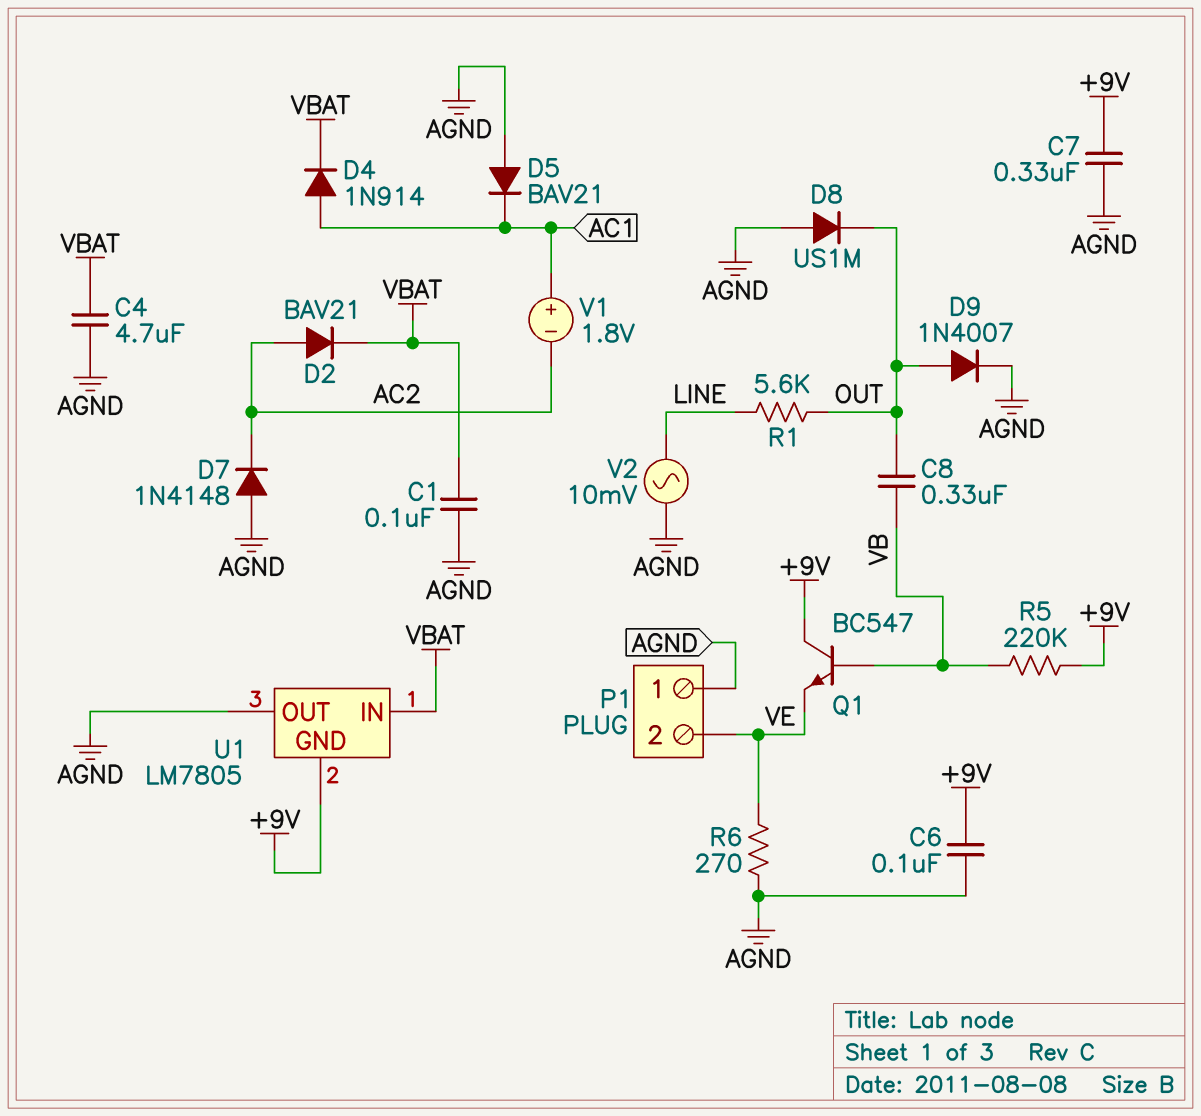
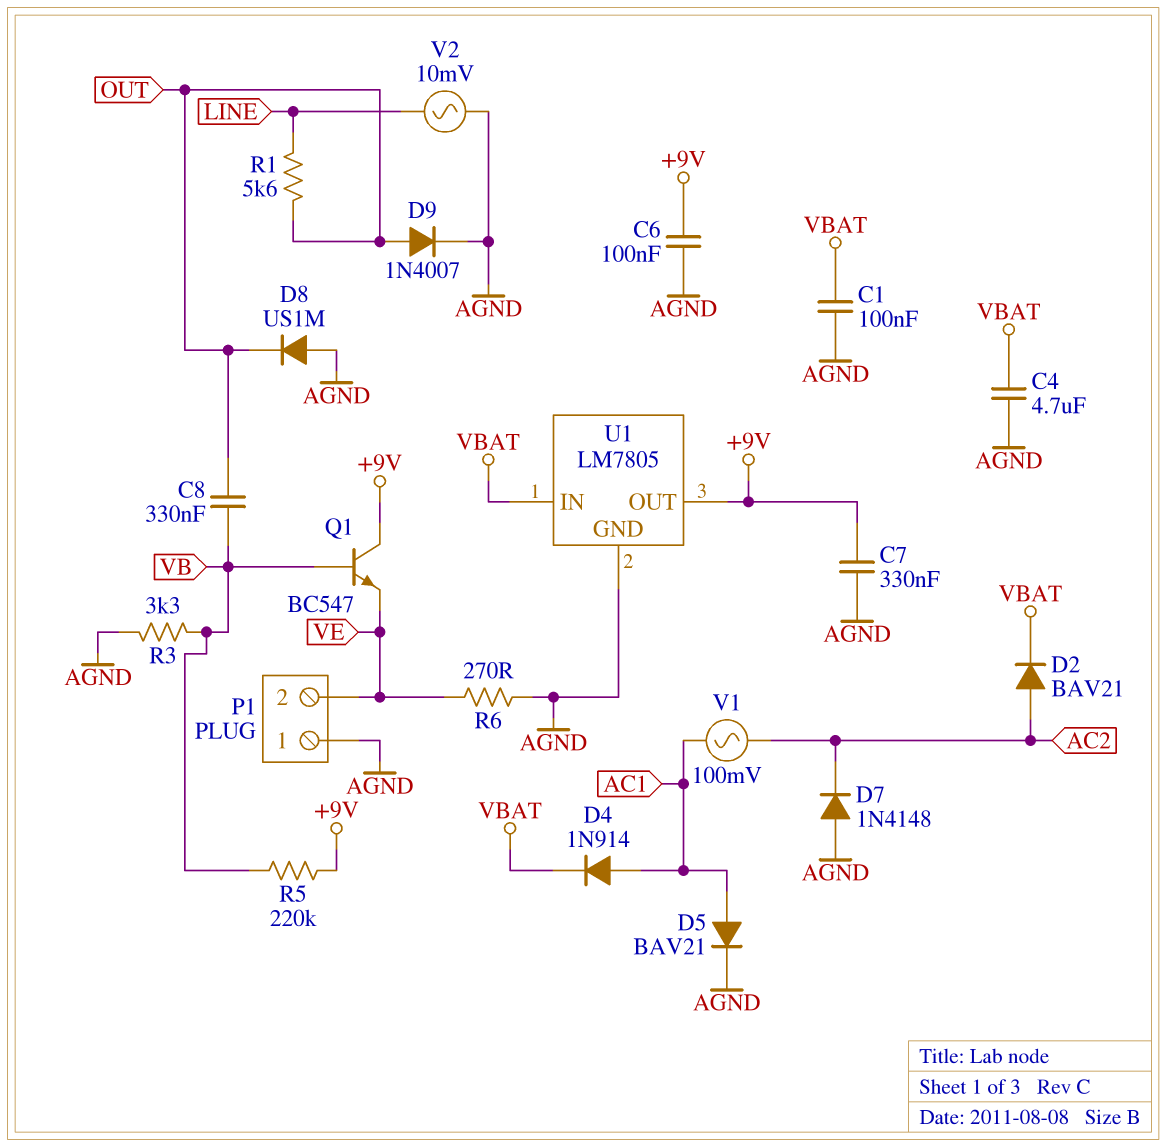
D5: diode BAV21 (A AGND, K AC1) -> diode BAV21 (A AC1, K AGND)
R3: none -> 3.3k (AGND, VB)
U1 pin GND: +9V -> AGND
U1 pin OUT: AGND -> +9V
V1: 1.8V (plus AC1, minus AC2) -> AC 100mV (AC1, AC2)

